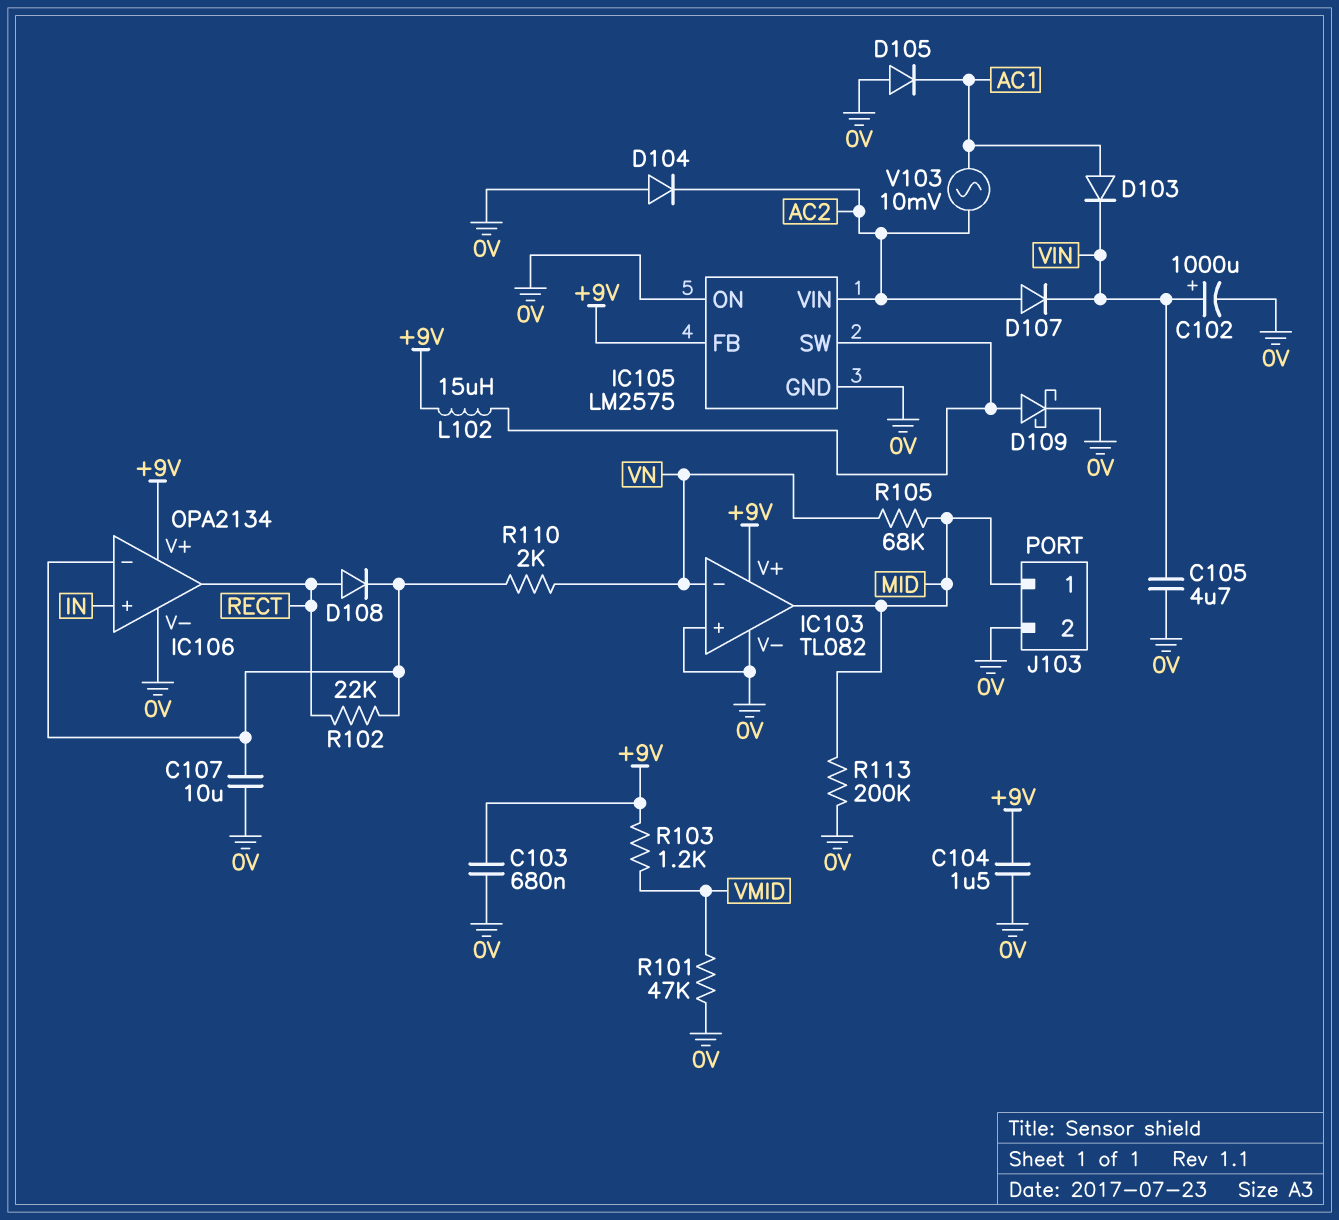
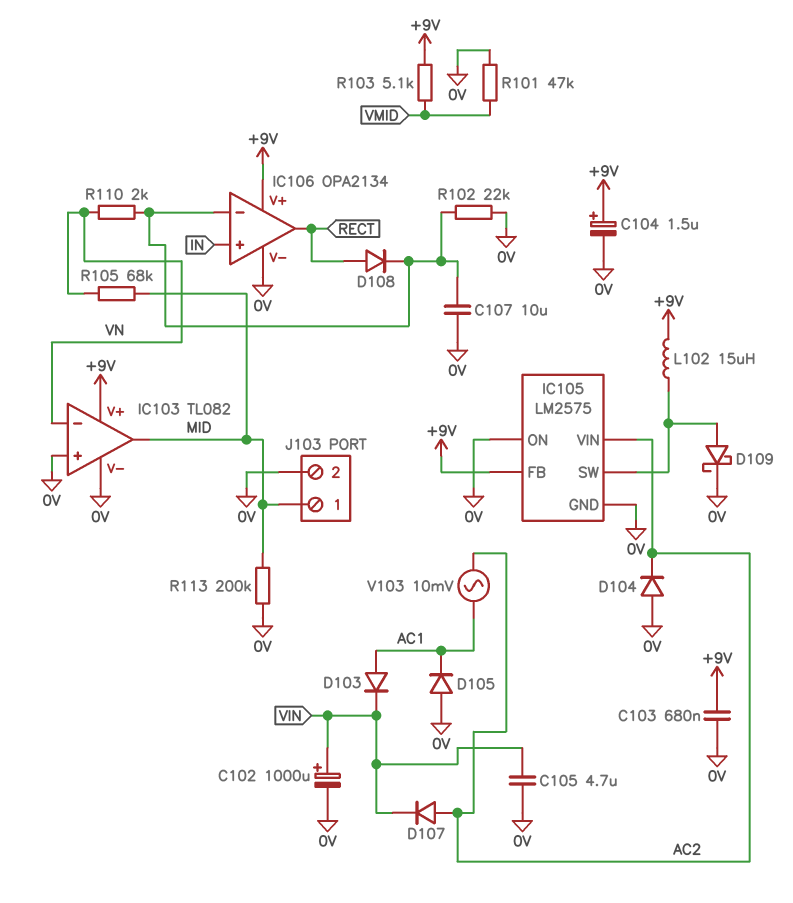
C104: 1.5uF (+9V, 0V) -> 1.5uF (plus +9V, minus 0V)
R102: 22k (IC106/in-, RECT) -> 22k (0V, IC106/in-)
R103: 1.2k (+9V, VMID) -> 5.1k (+9V, VMID)

